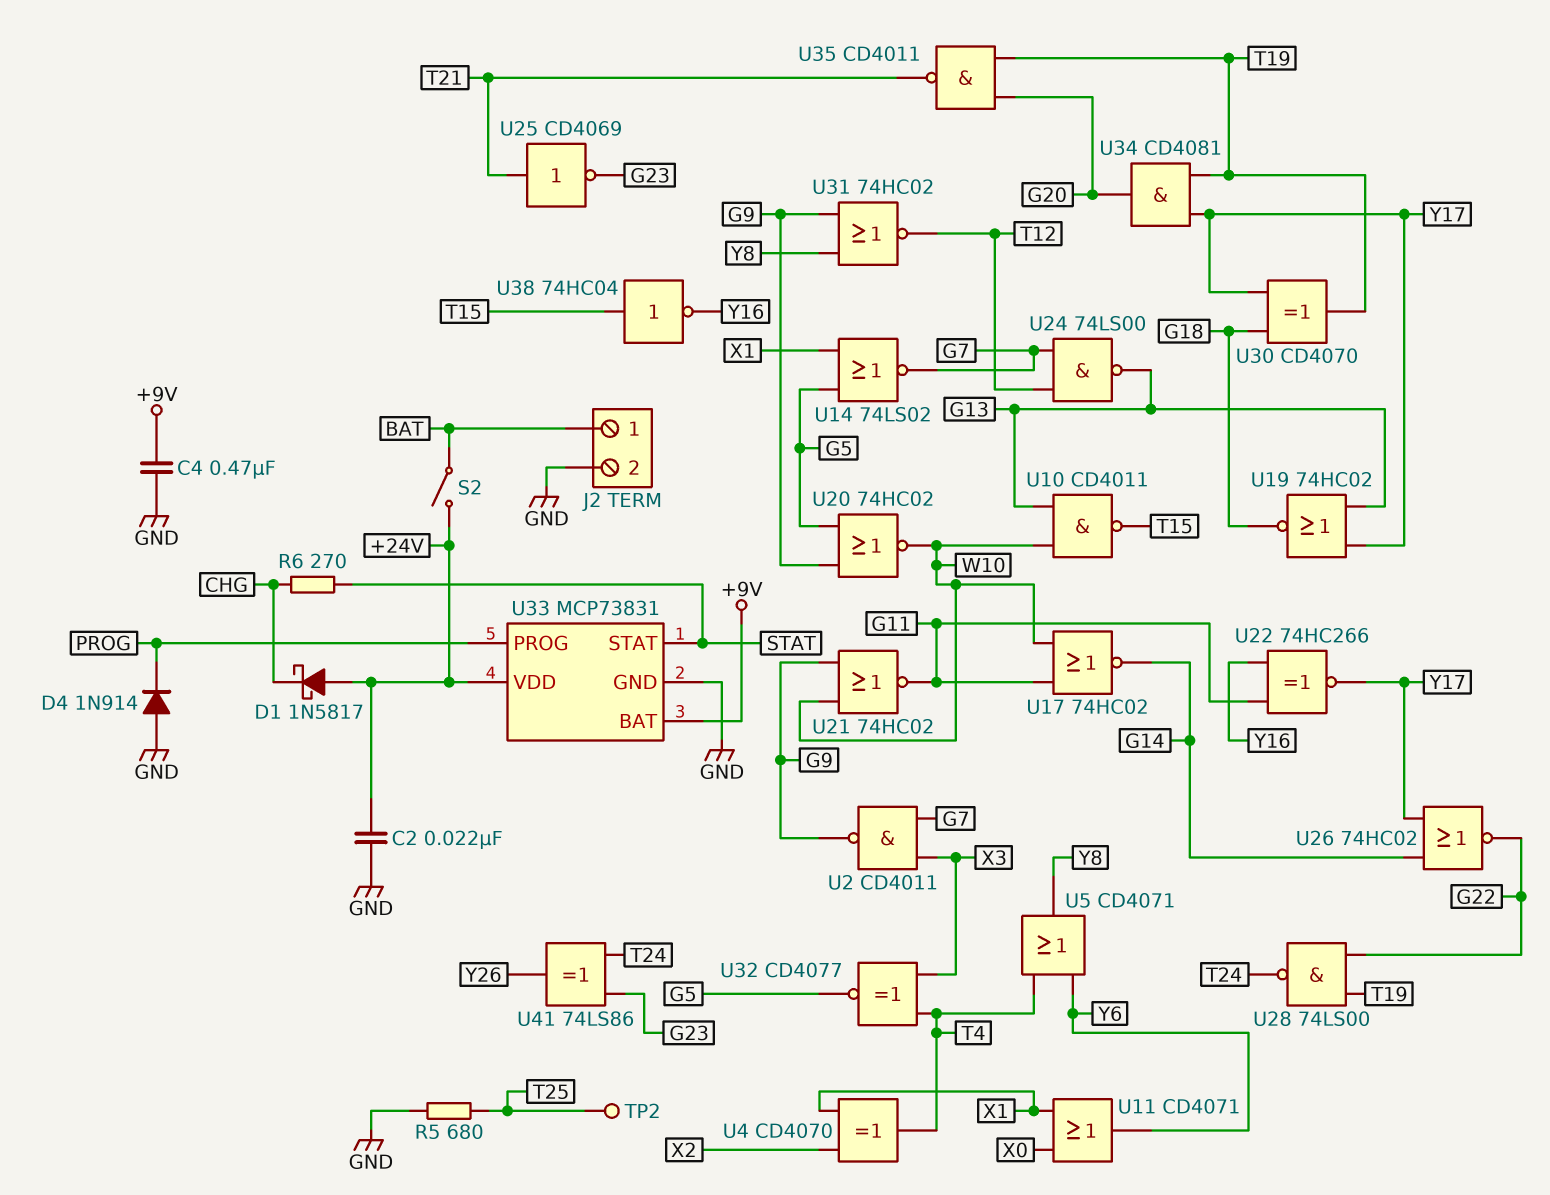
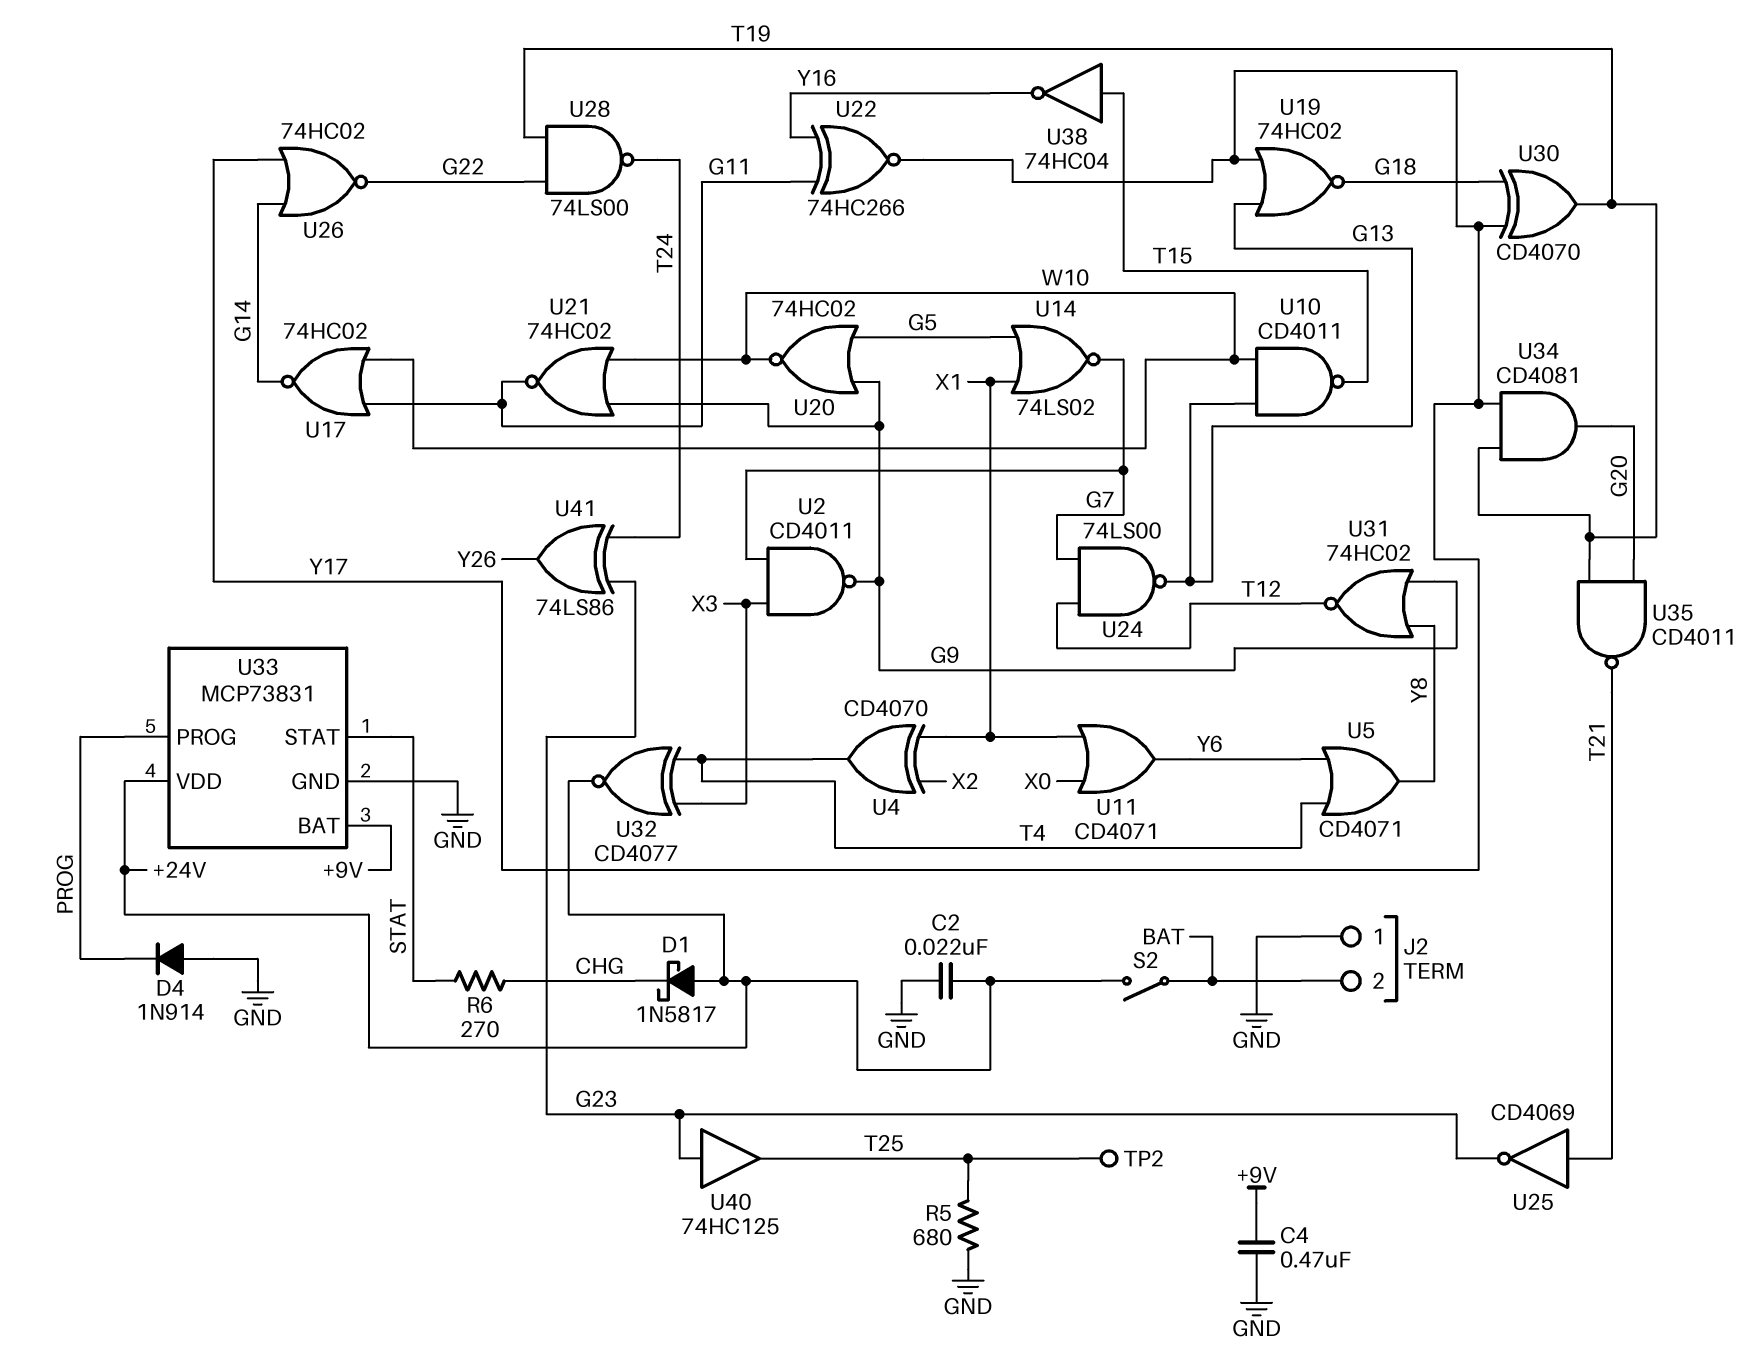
J2 pin 1: BAT -> GND
J2 pin 2: GND -> BAT
U32: XNOR CD4077 (in T4, in X3, out G5) -> XNOR CD4077 (in T4, in X3, out +24V)
U40: none -> buffer 74HC125 (in G23, out T25)

